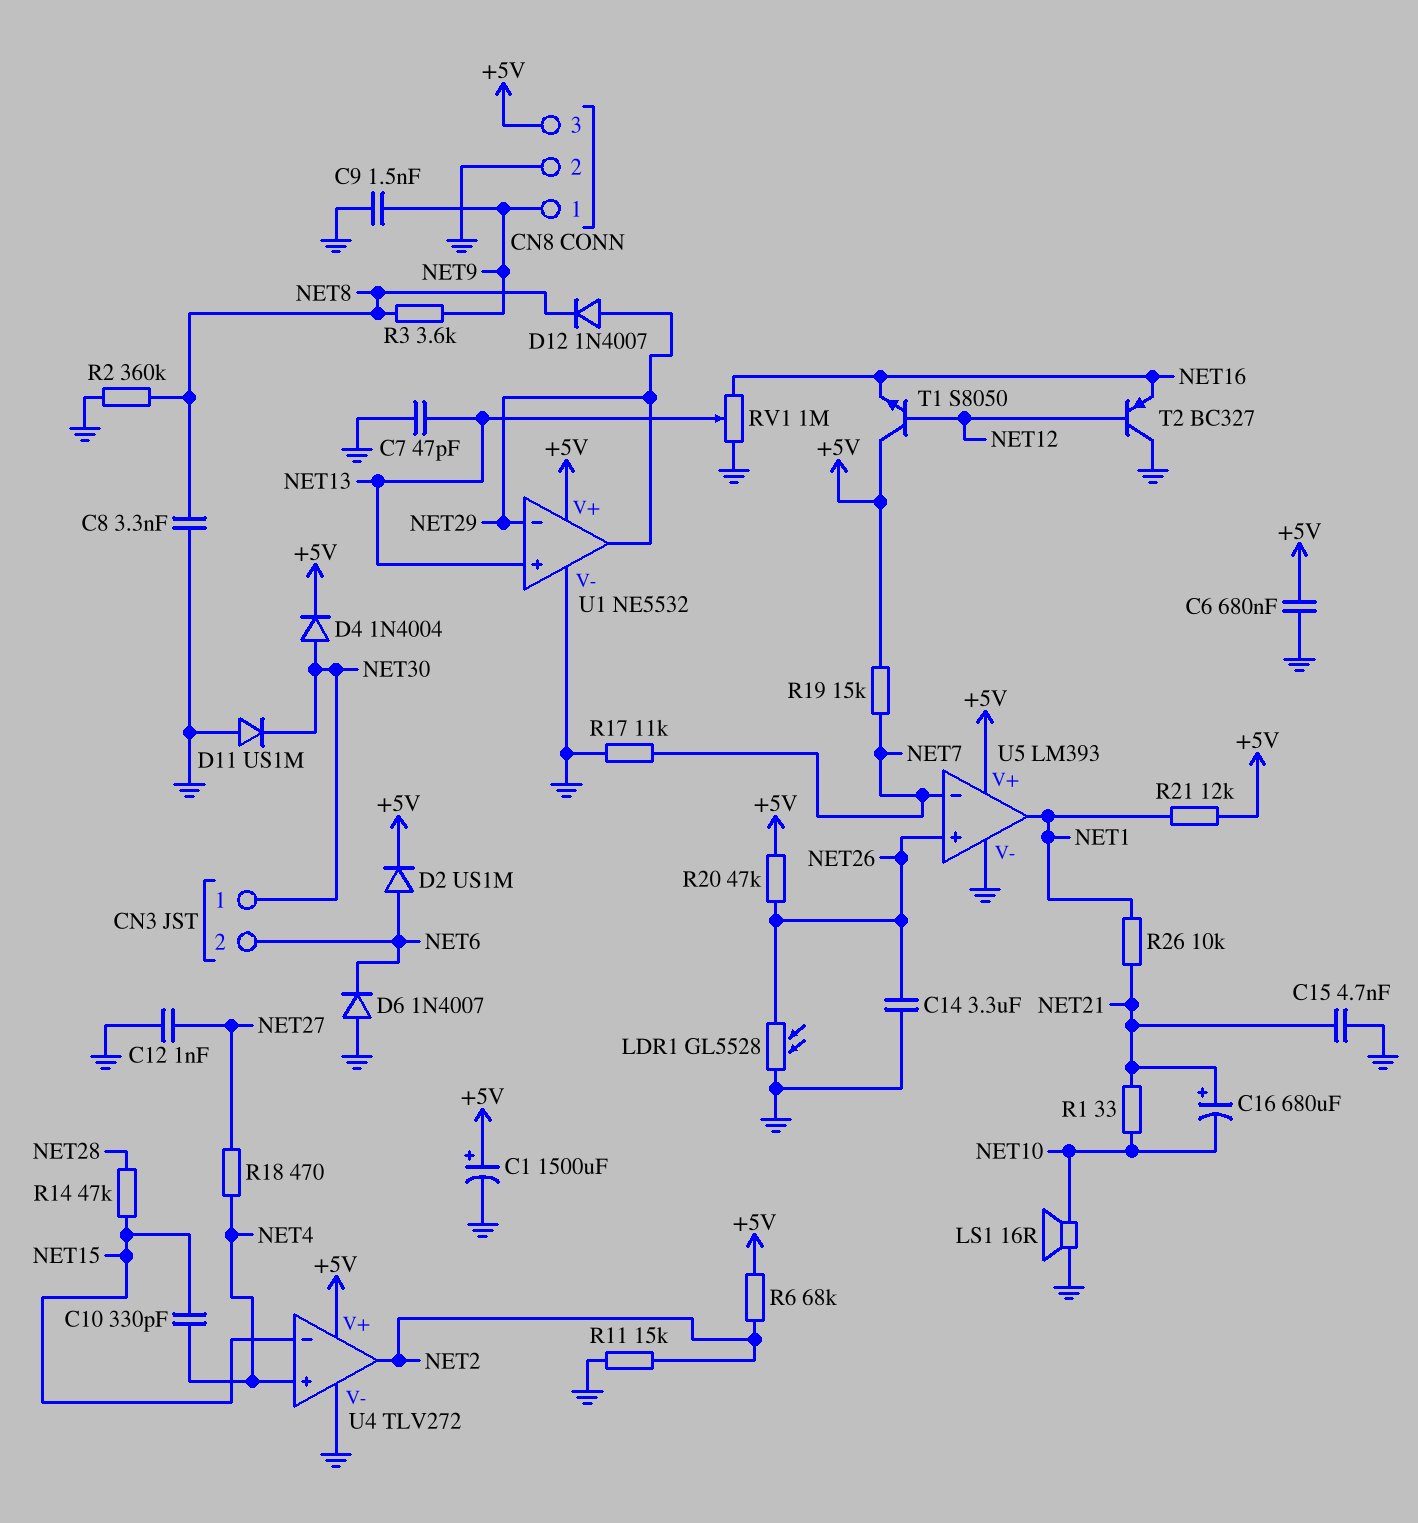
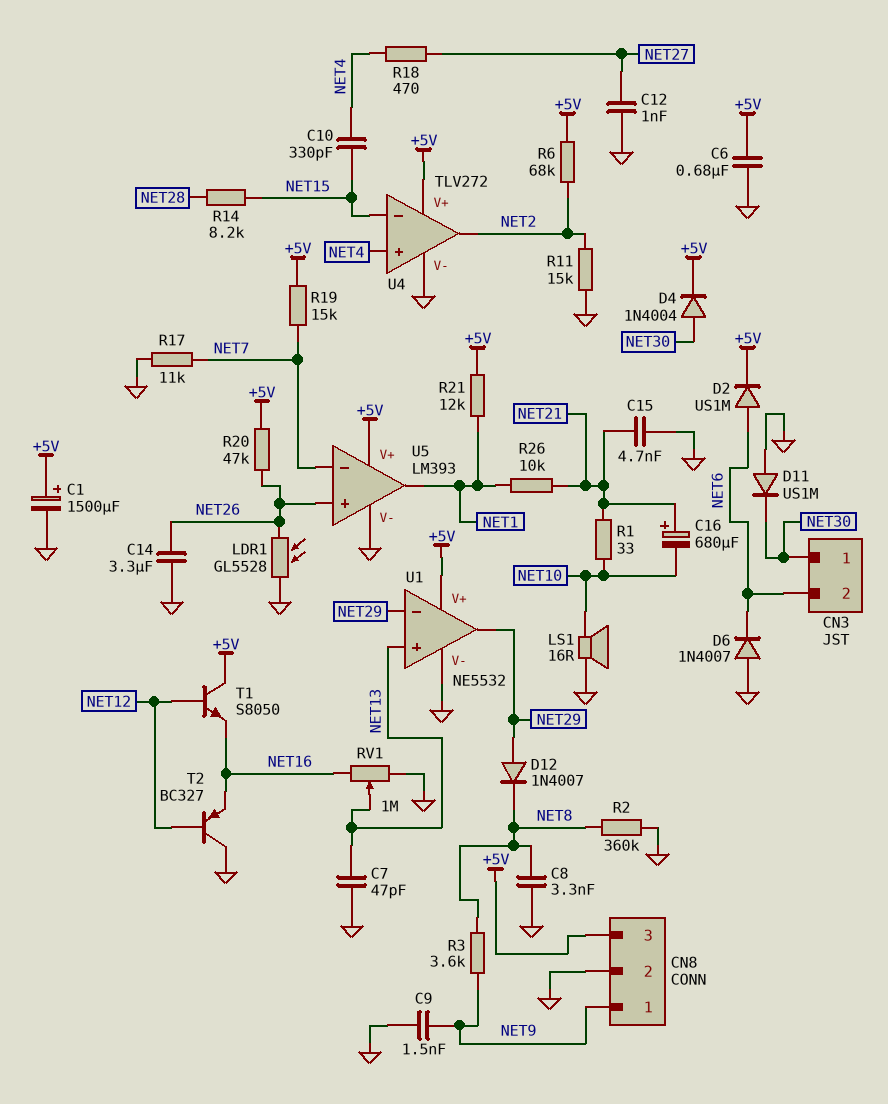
R14: 47k (NET15, NET28) -> 8.2k (NET15, NET28)

